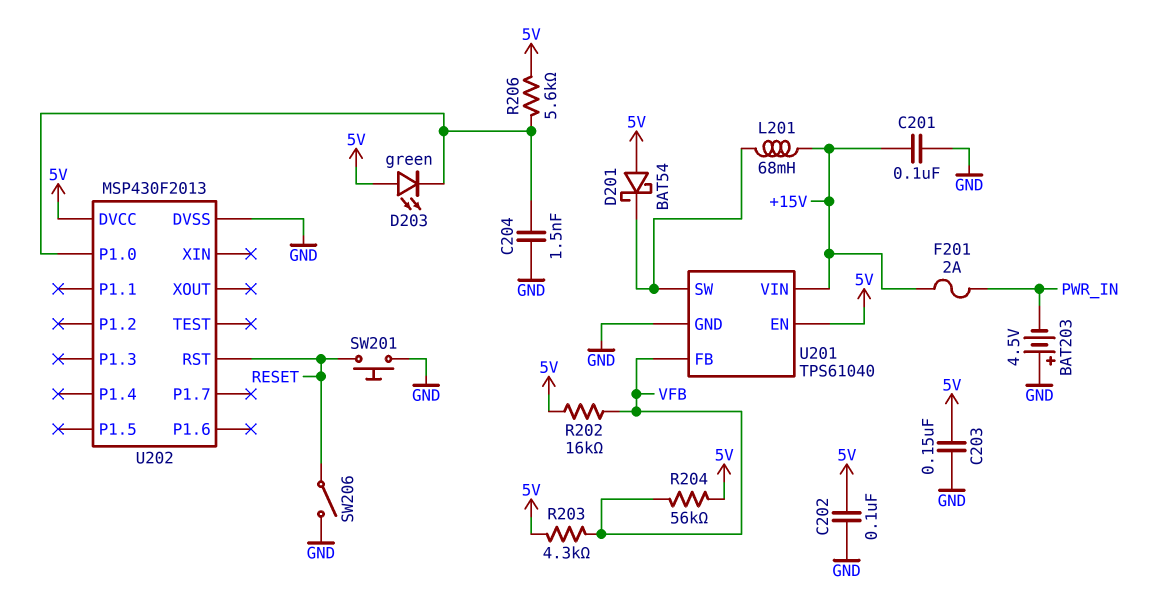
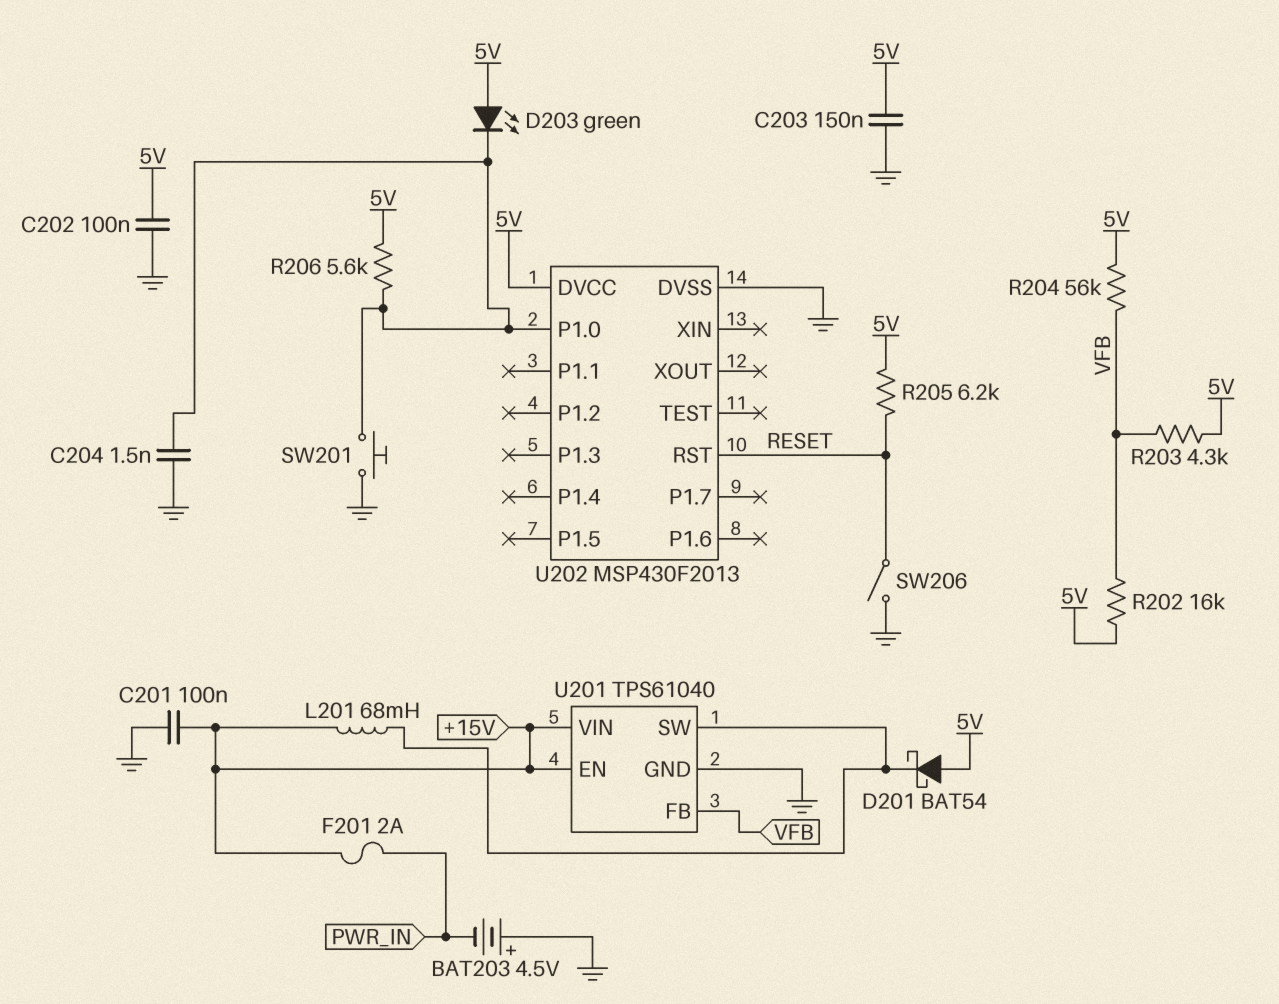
R205: none -> 6.2k (5V, RESET)
SW201: button (GND, RESET) -> button (GND, U202/P1.0)
U201 pin EN: 5V -> +15V

